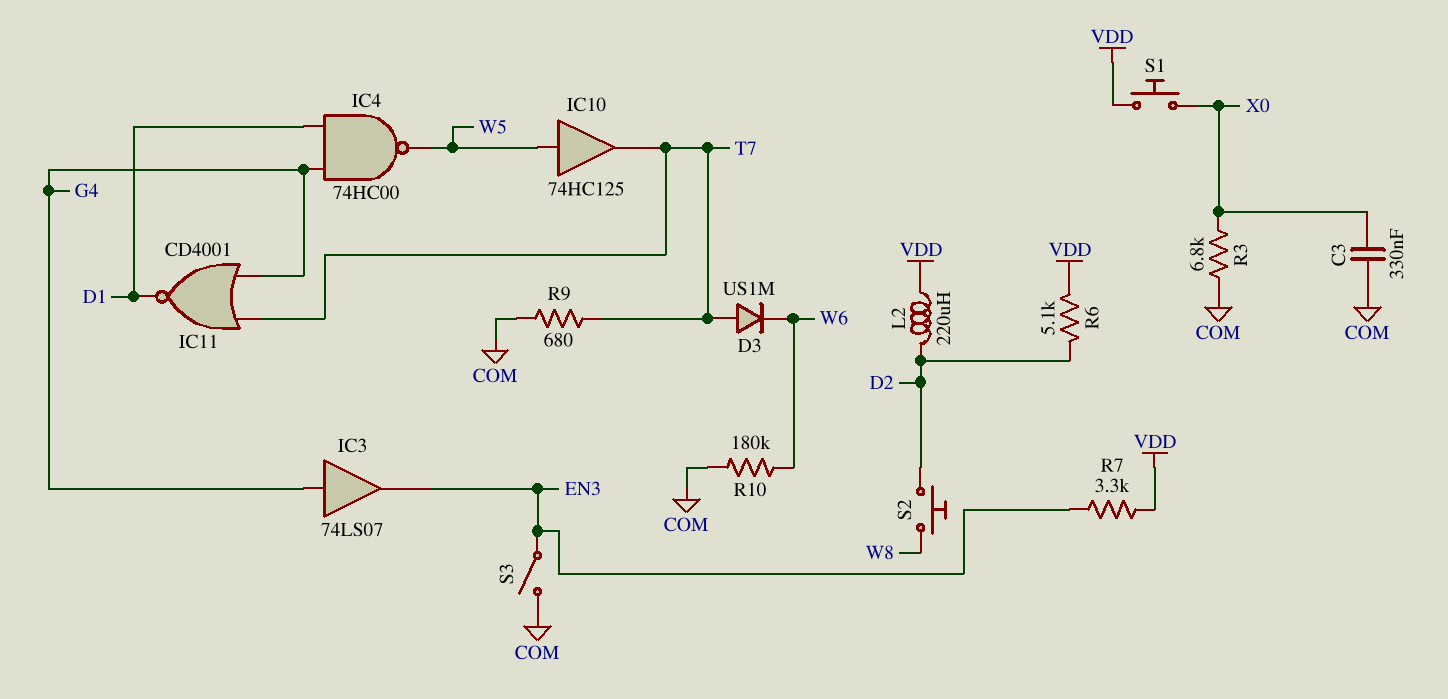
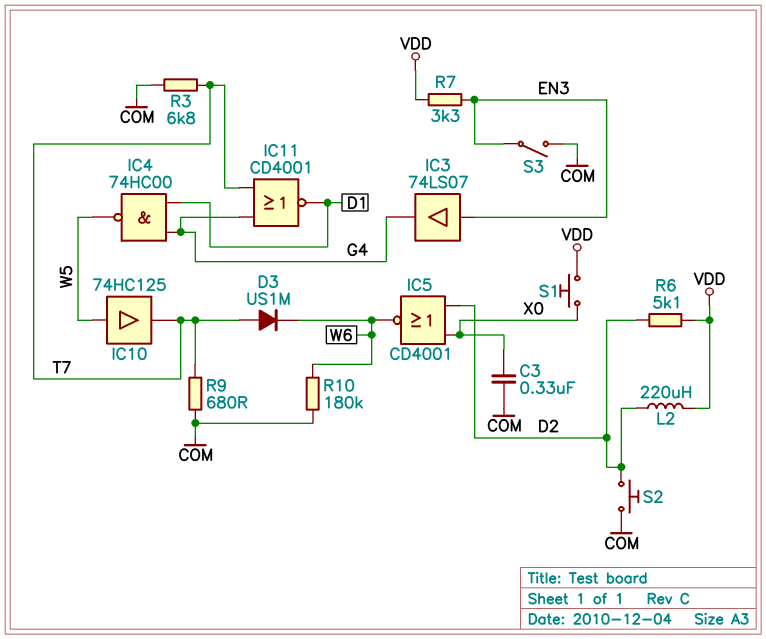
IC3: buffer 74LS07 (in G4, out EN3) -> buffer 74LS07 (in EN3, out G4)
IC5: none -> NOR CD4001 (in D2, in X0, out W6)
R3: 6.8k (COM, X0) -> 6.8k (COM, T7)
S2: button (D2, W8) -> button (COM, D2)

